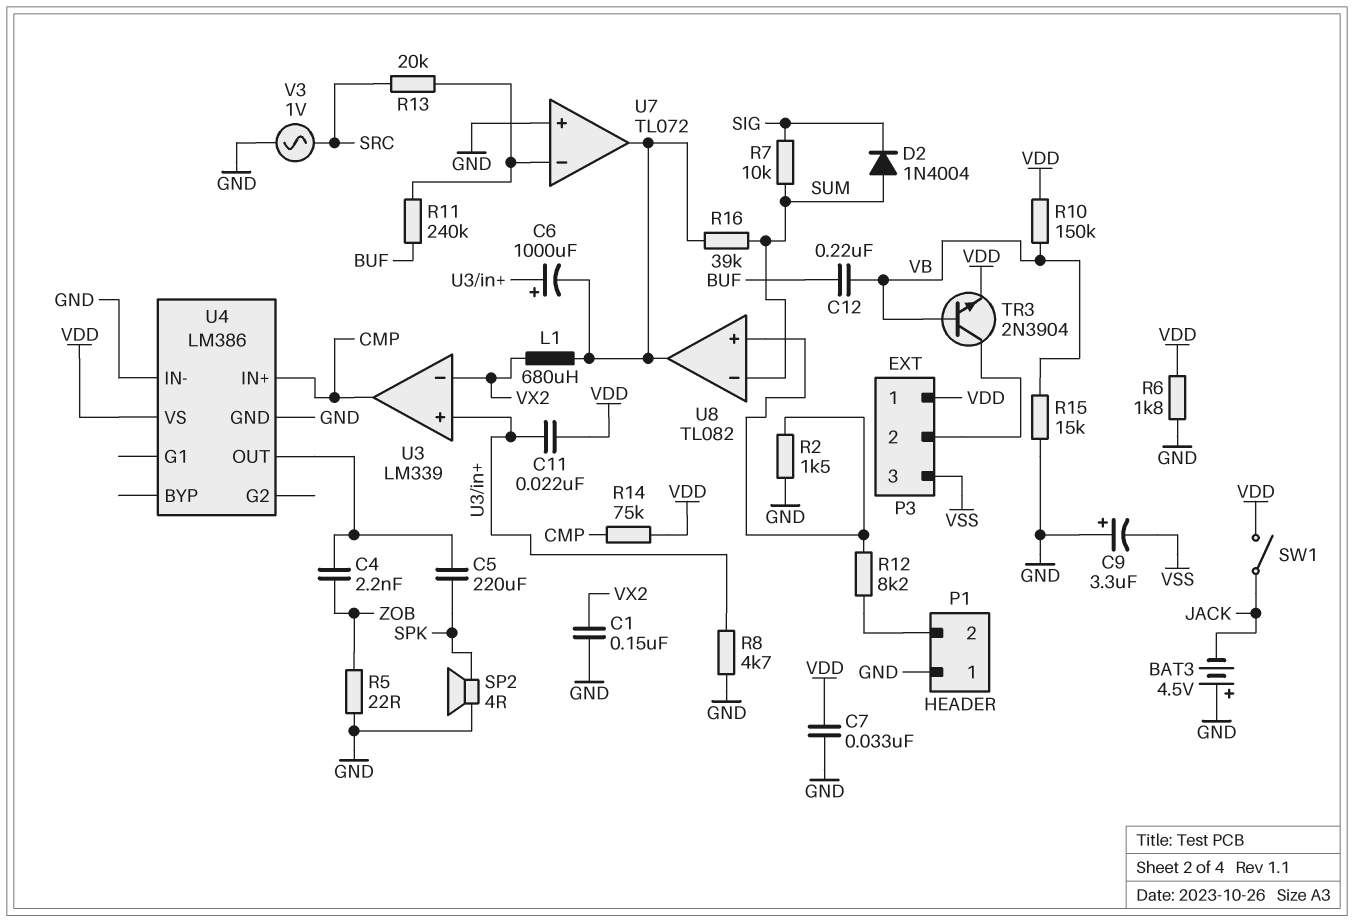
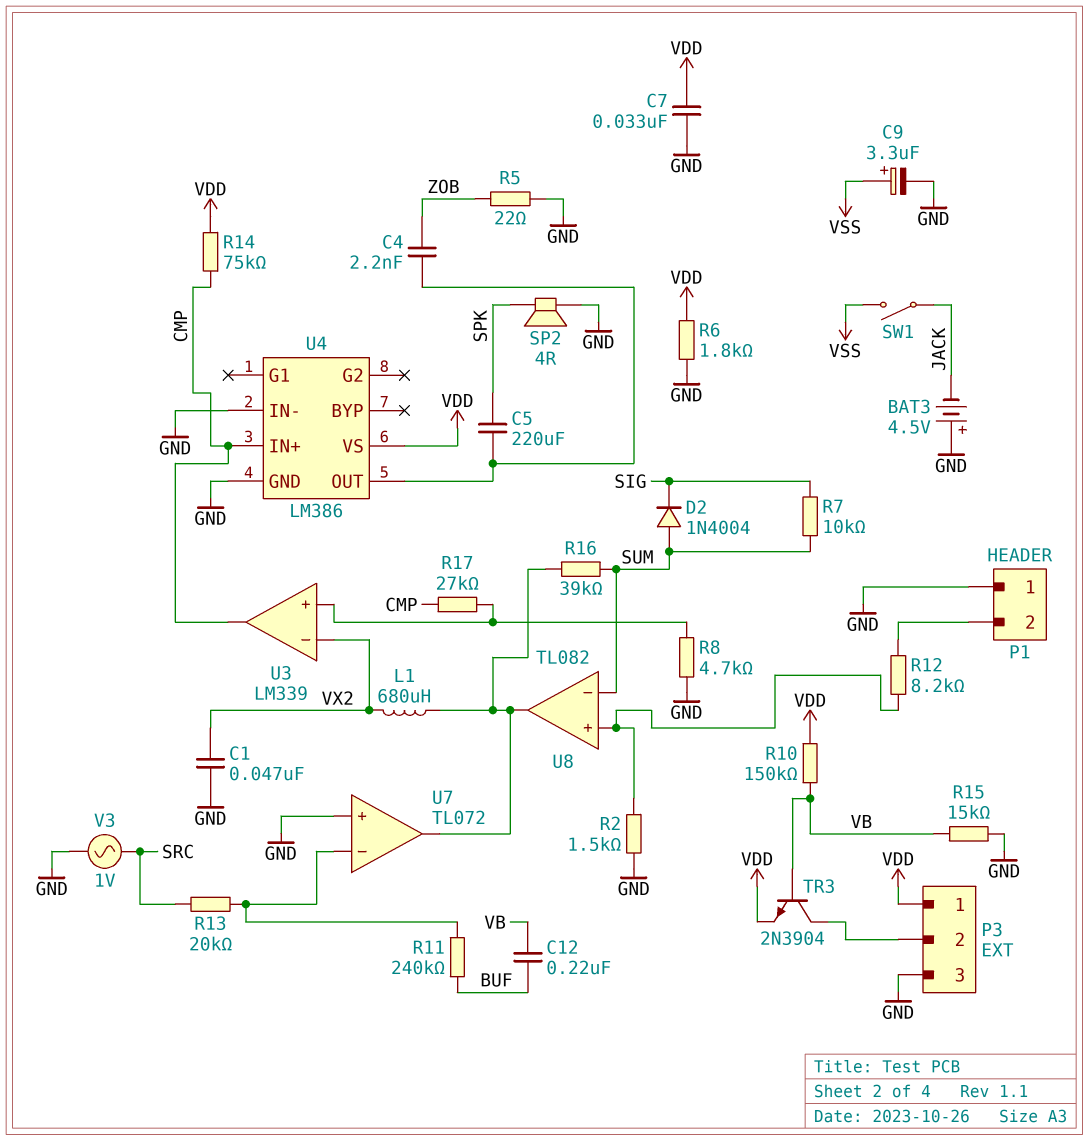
C1: 150nF (GND, VX2) -> 47nF (GND, VX2)
C6: 1000uF (plus U3/in+, minus U7/out) -> none
C9: 3.3uF (plus GND, minus VSS) -> 3.3uF (plus VSS, minus GND)
C11: 22nF (U3/in+, VDD) -> none
P3 pin 3: VSS -> GND
R17: none -> 27k (CMP, U3/in+)
SW1: switch (JACK, VDD) -> switch (JACK, VSS)

